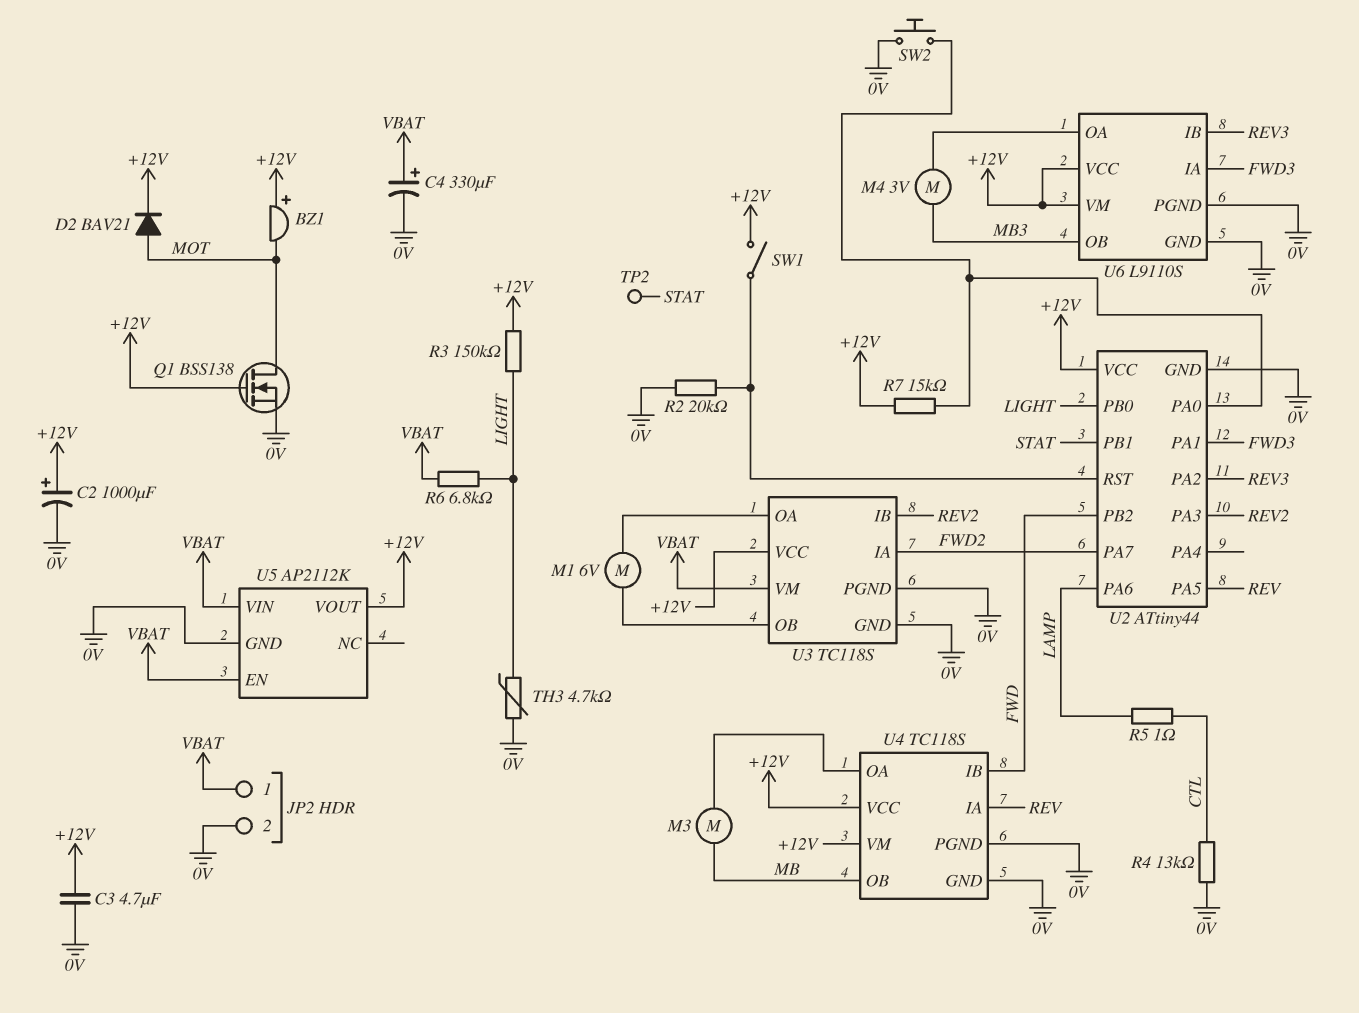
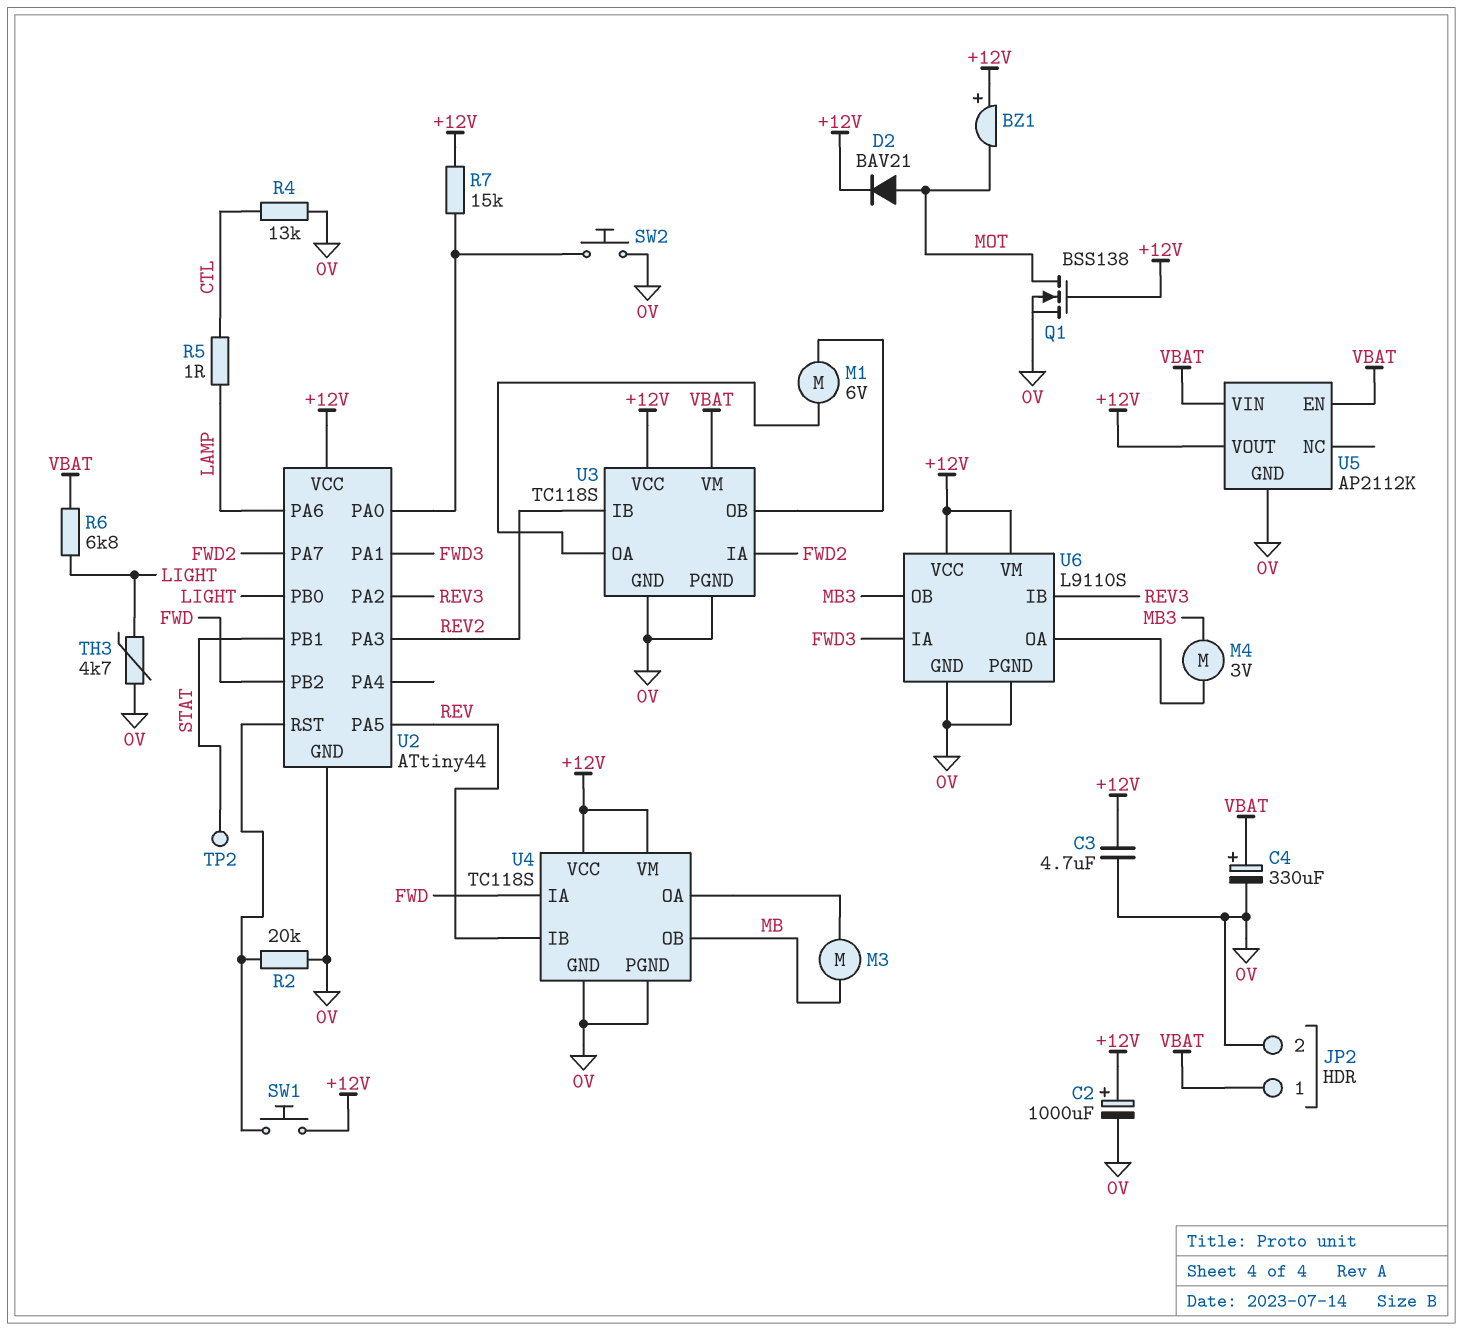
R3: 150k (+12V, LIGHT) -> none
SW1: switch (+12V, U2/RST) -> button (+12V, U2/RST)
U4 pin IA: REV -> FWD
U4 pin IB: FWD -> REV

